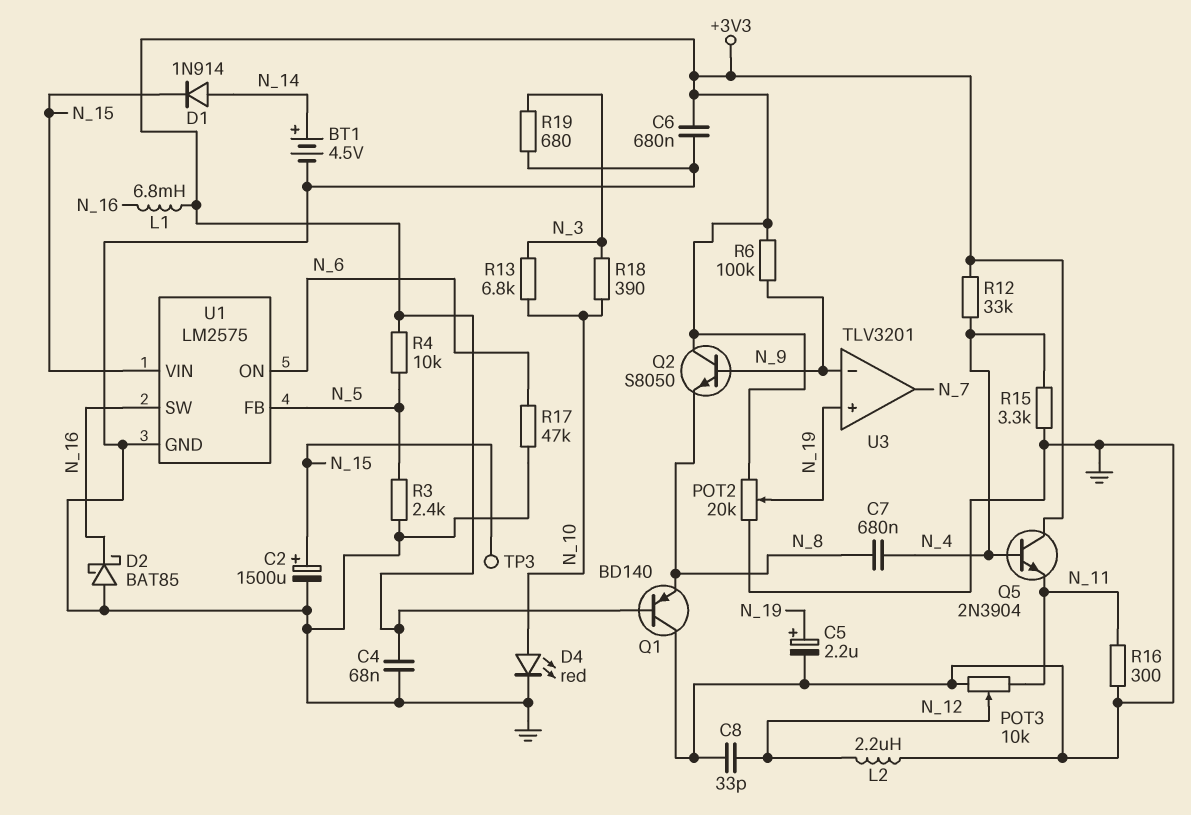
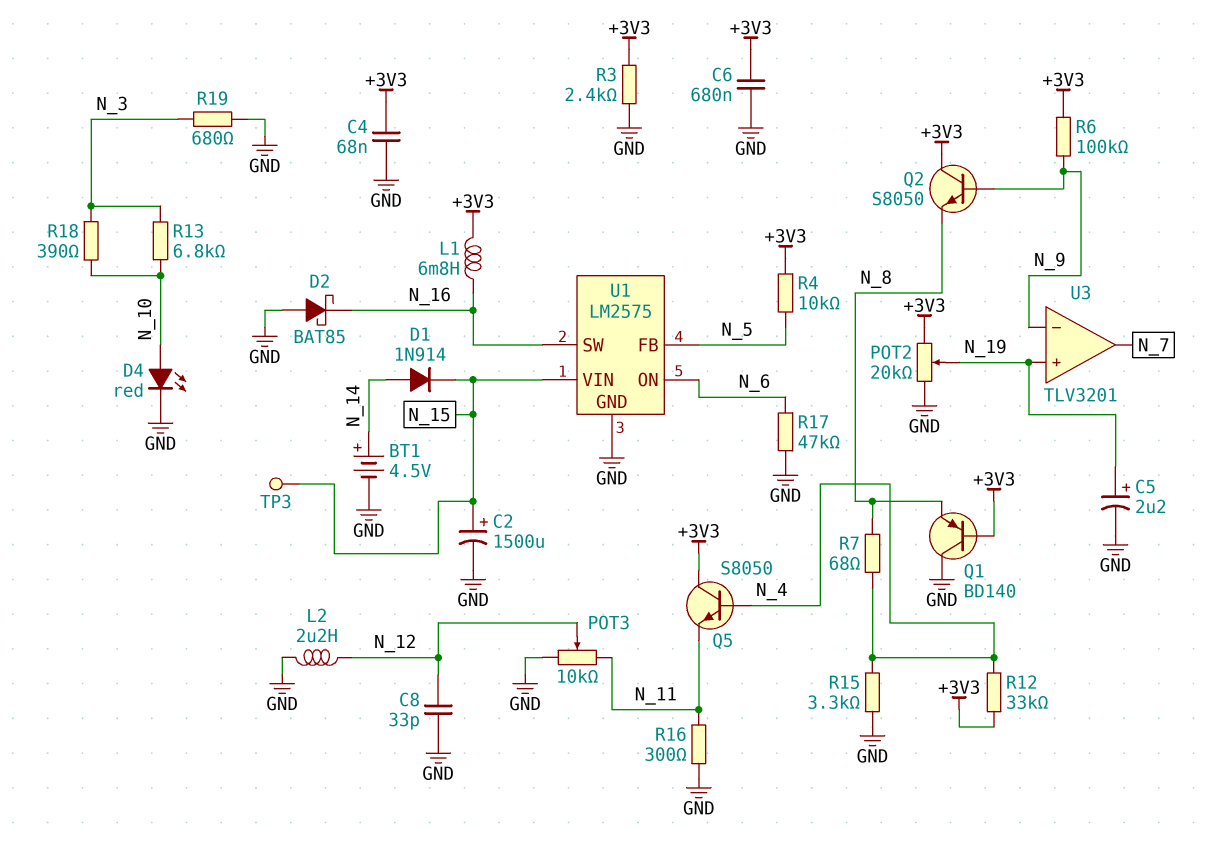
C7: 680nF (N_4, N_8) -> none
Q5: NPN 2N3904 (B N_4, C +3V3, E N_11) -> NPN S8050 (B N_4, C +3V3, E N_11)
R3: 2.4k (GND, N_5) -> 2.4k (+3V3, GND)
R7: none -> 68 (N_4, N_8)

